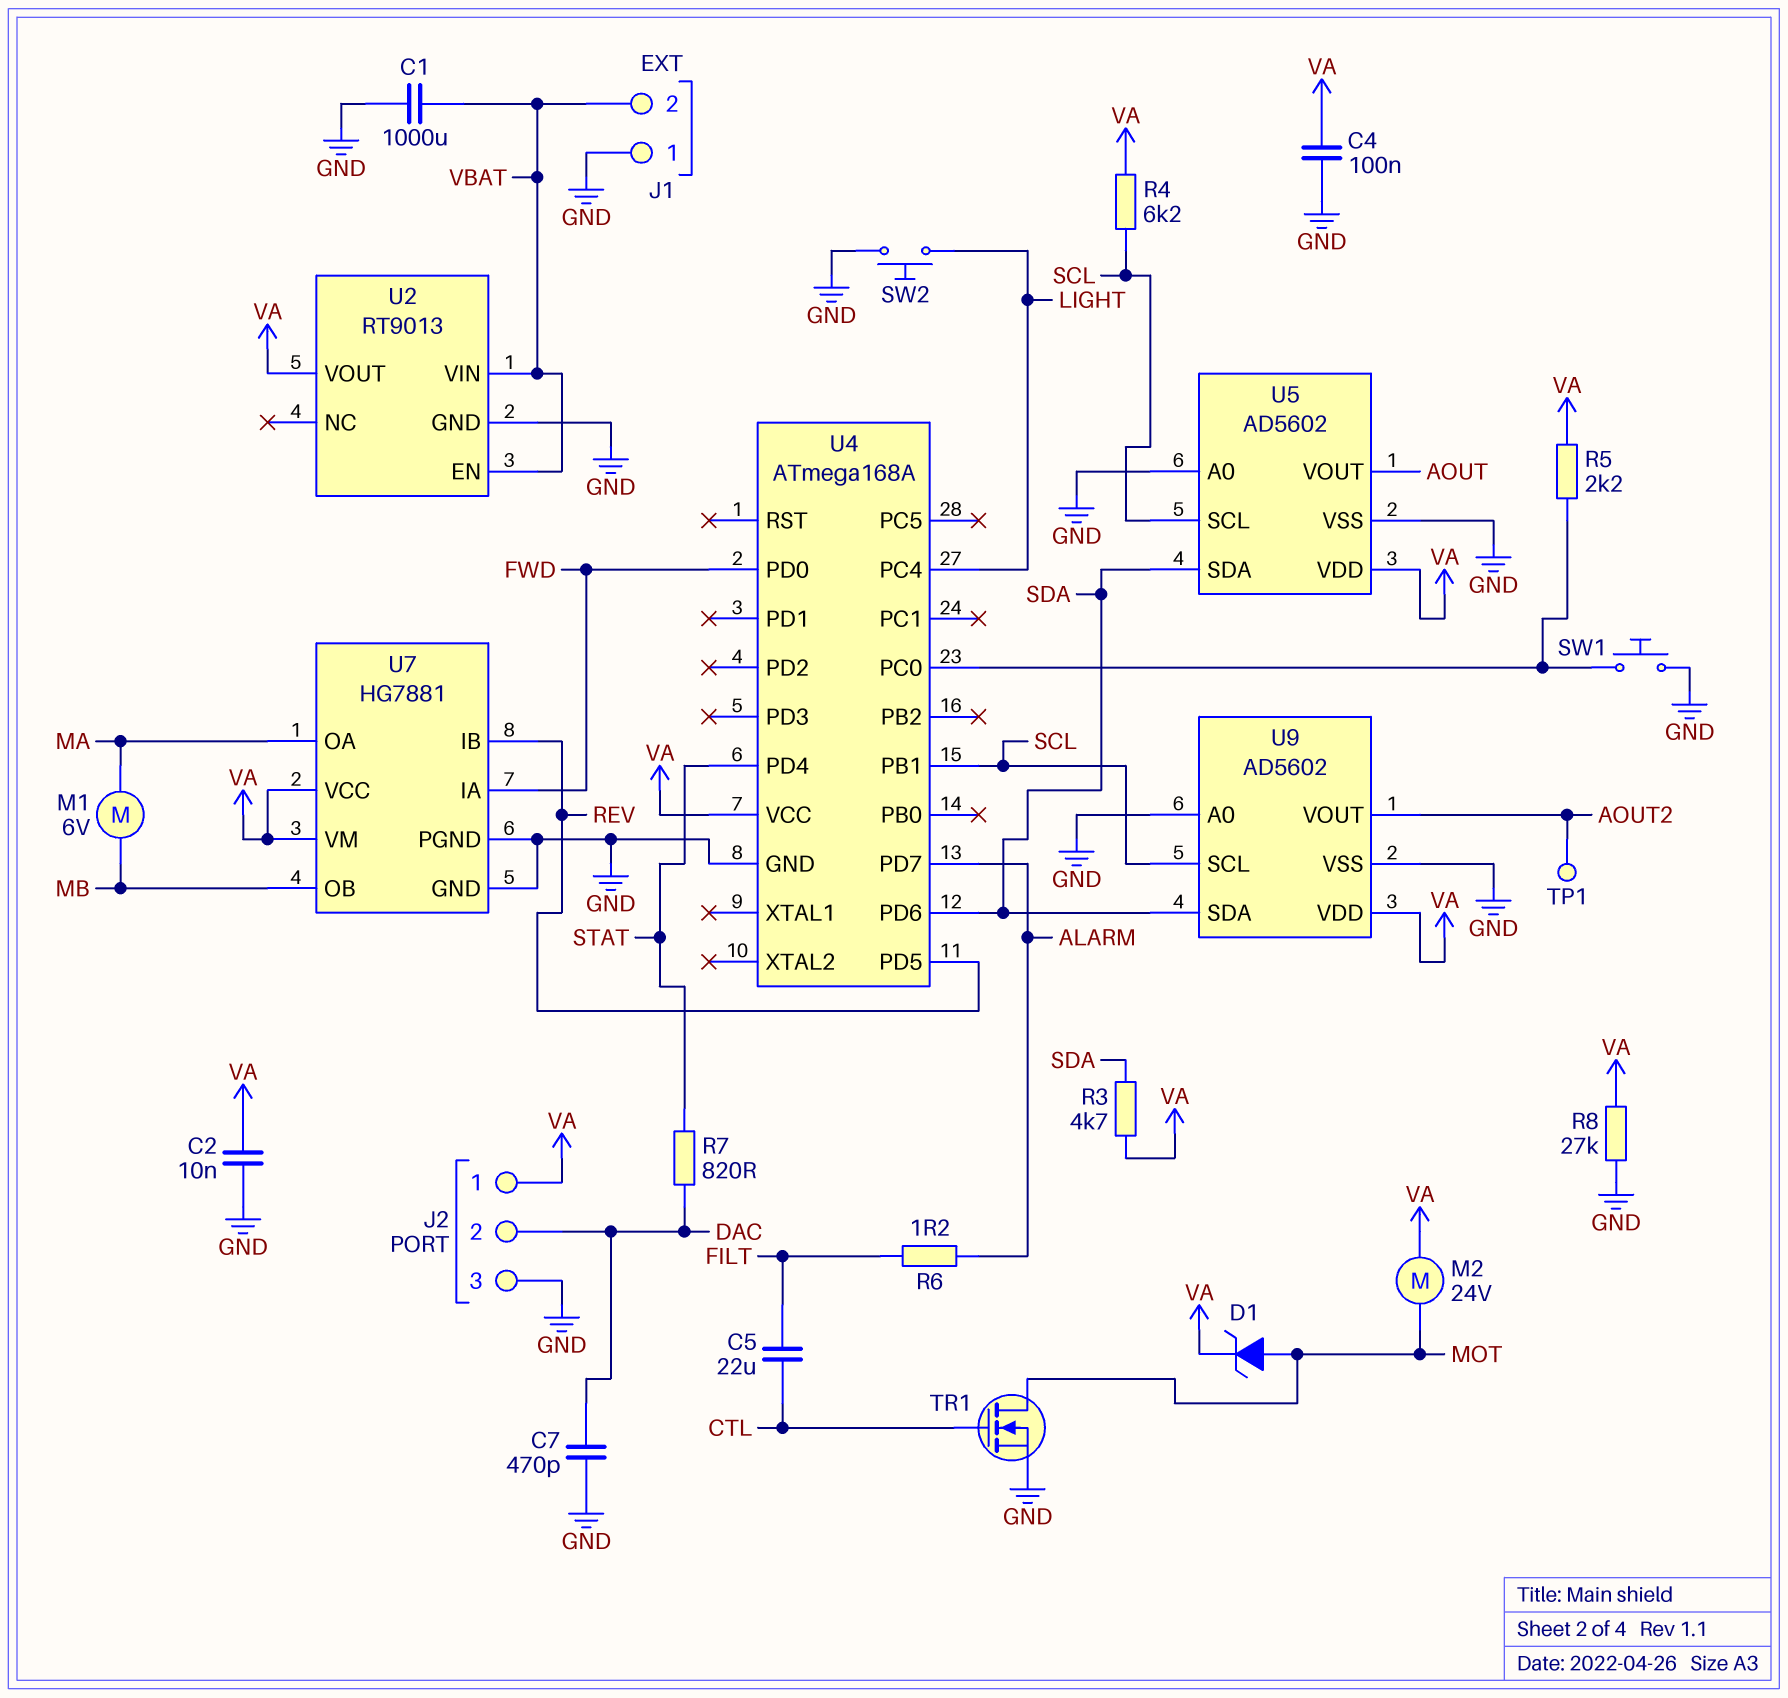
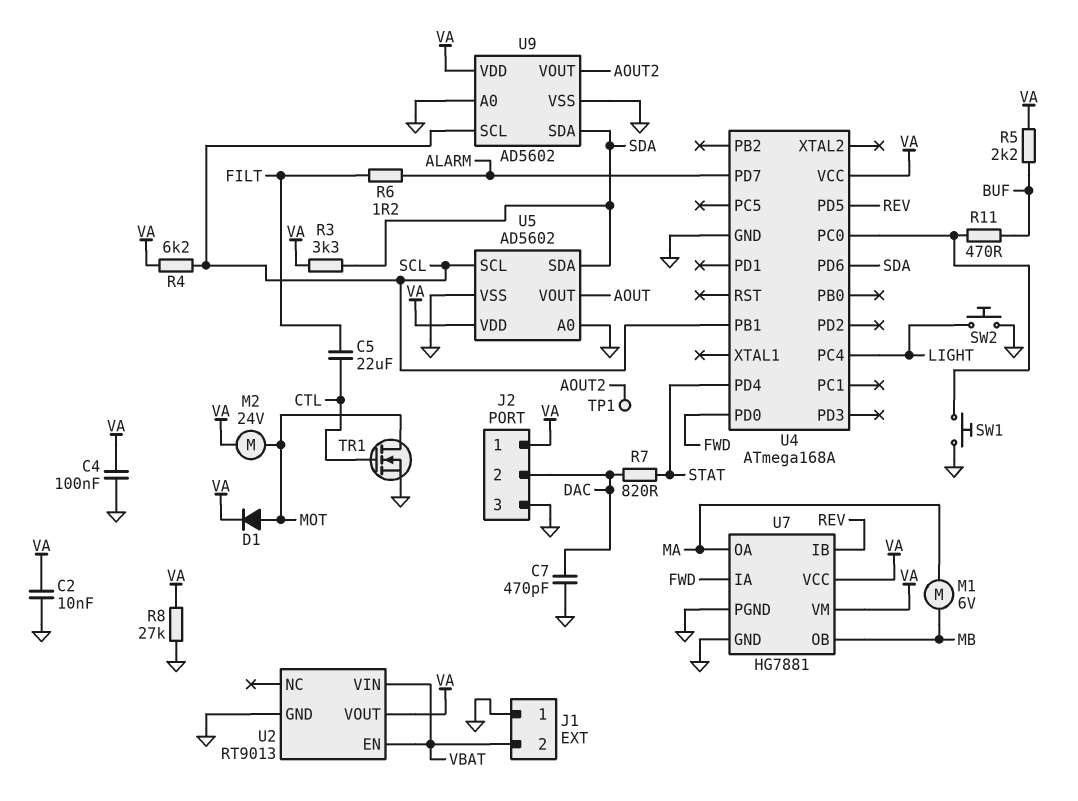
C1: 1000uF (GND, VBAT) -> none
D1: zener (A MOT, K VA) -> diode (A MOT, K VA)
R3: 4.7k (SDA, VA) -> 3.3k (SDA, VA)
R5: 2.2k (U4/PC0, VA) -> 2.2k (BUF, VA)
R11: none -> 470 (BUF, U4/PC0)

